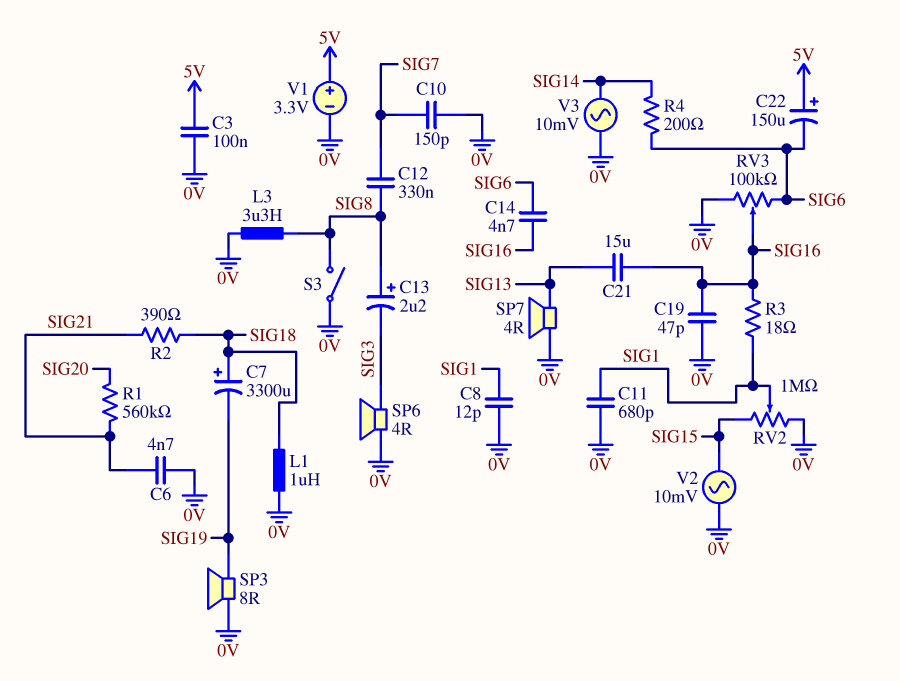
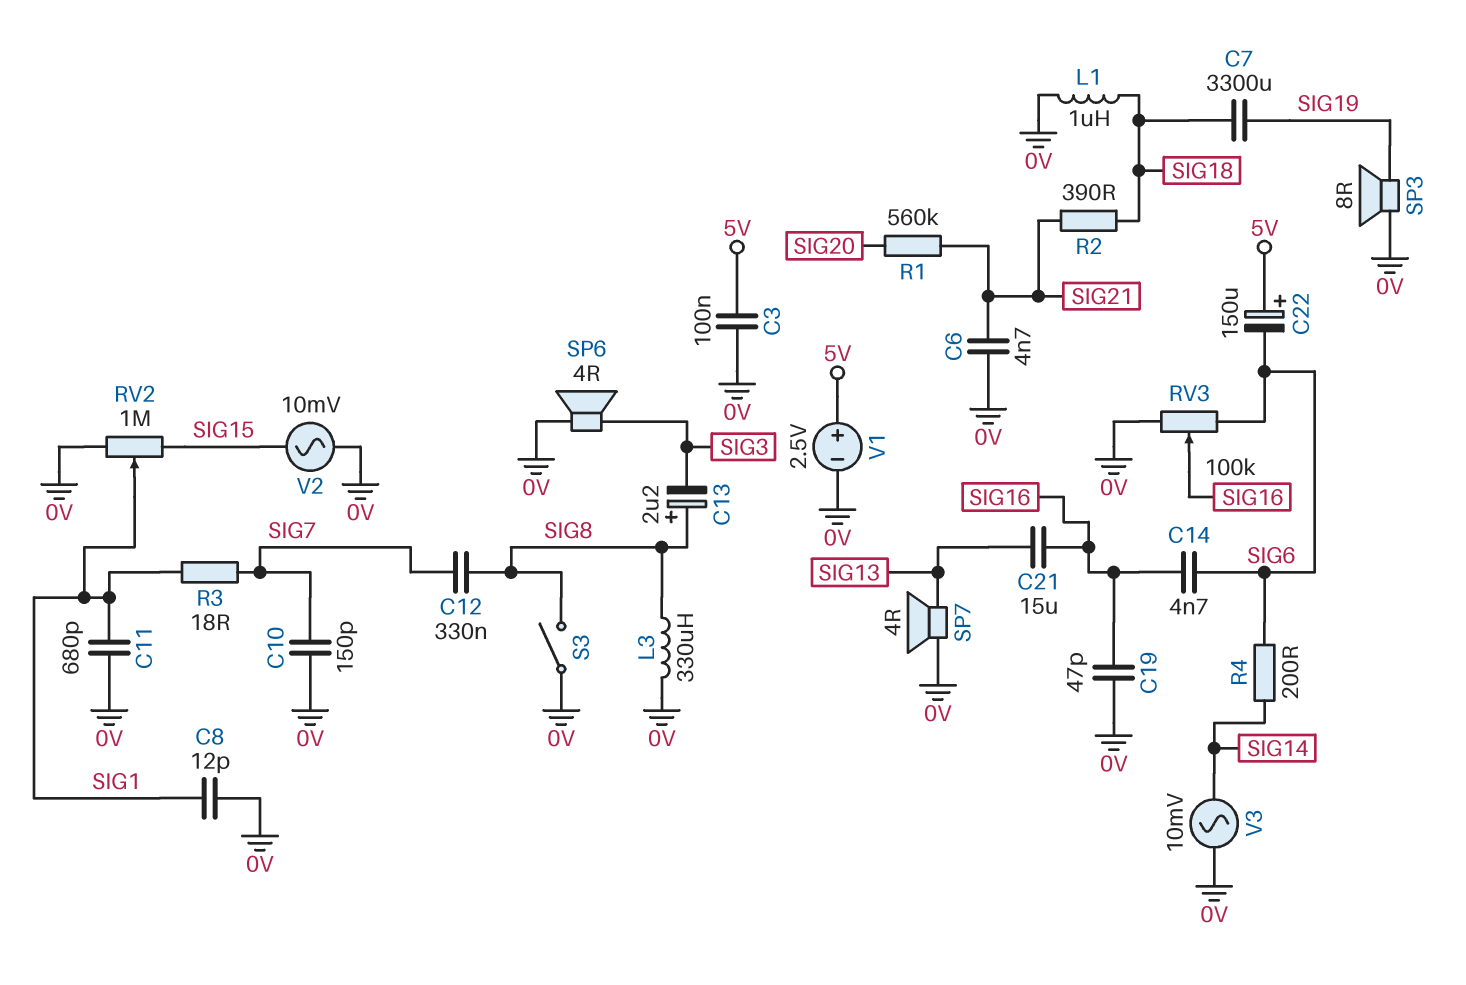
C7: 3300uF (plus SIG18, minus SIG19) -> 3300uF (SIG18, SIG19)
L3: 3.3uH (0V, SIG8) -> 330uH (0V, SIG8)
R3: 18 (SIG1, SIG16) -> 18 (SIG1, SIG7)
V1: 3.3V (plus 5V, minus 0V) -> 2.5V (plus 5V, minus 0V)

